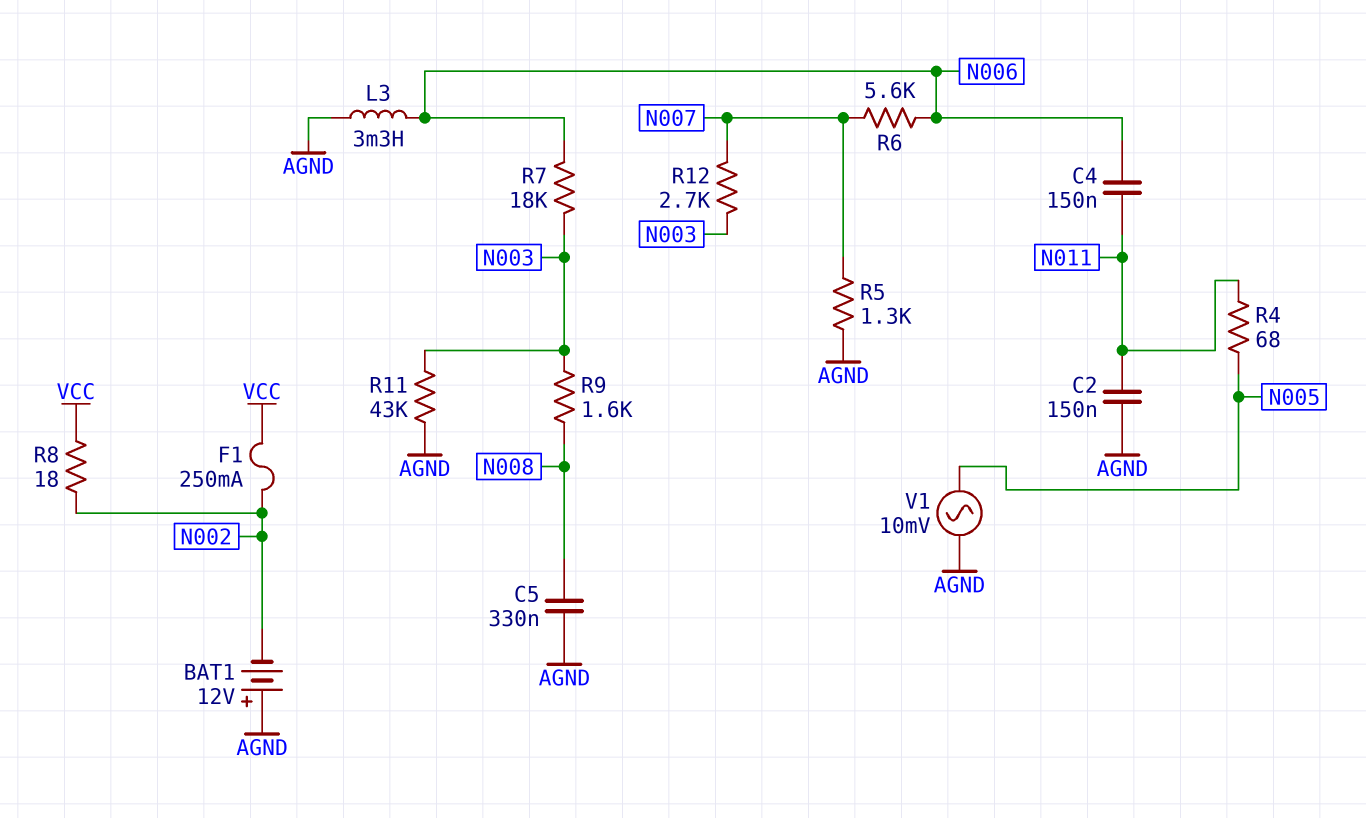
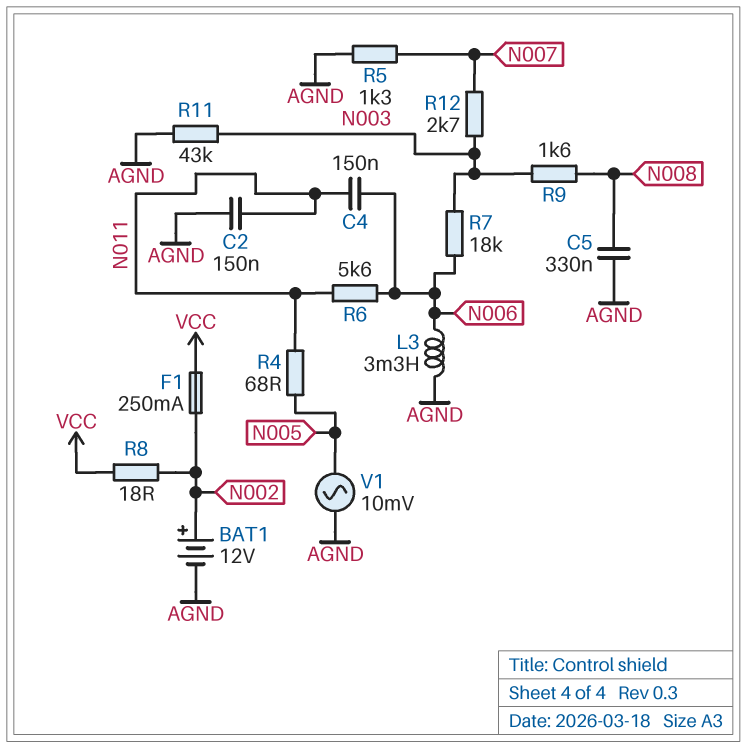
BAT1: 12V (plus AGND, minus N002) -> 12V (plus N002, minus AGND)
R6: 5.6k (N006, N007) -> 5.6k (N006, N011)

